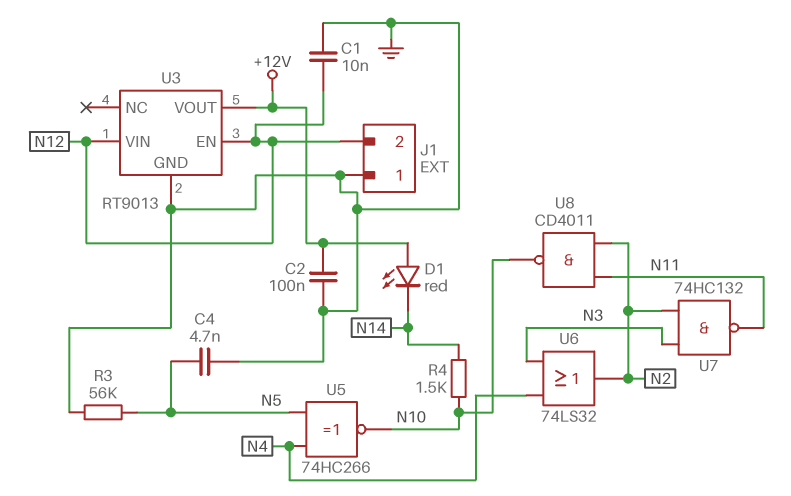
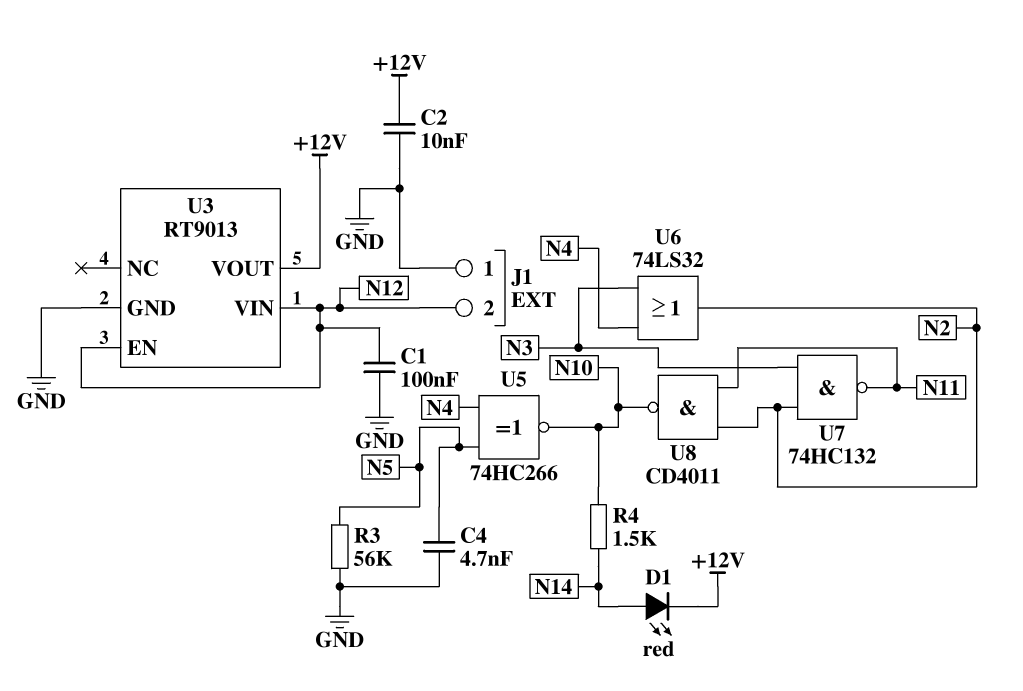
C1: 10nF (GND, N12) -> 100nF (GND, N12)
C2: 100nF (+12V, GND) -> 10nF (+12V, GND)
D1: LED red (A +12V, K N14) -> LED red (A N14, K +12V)

